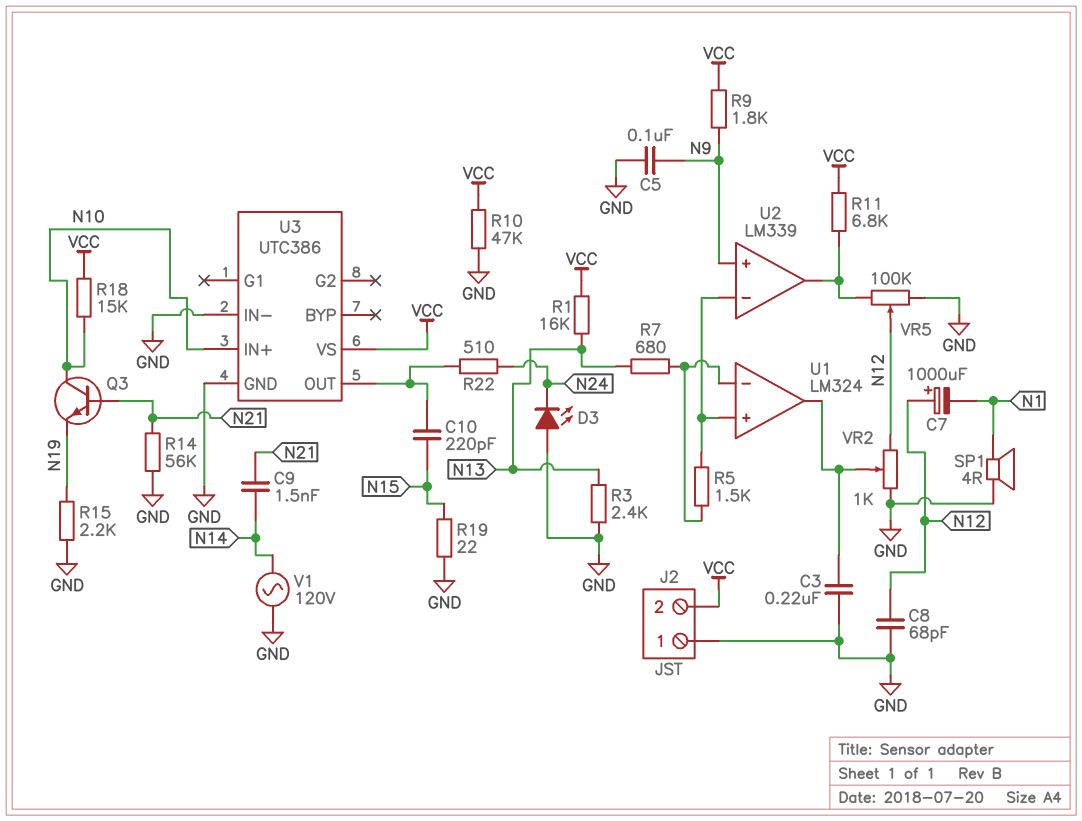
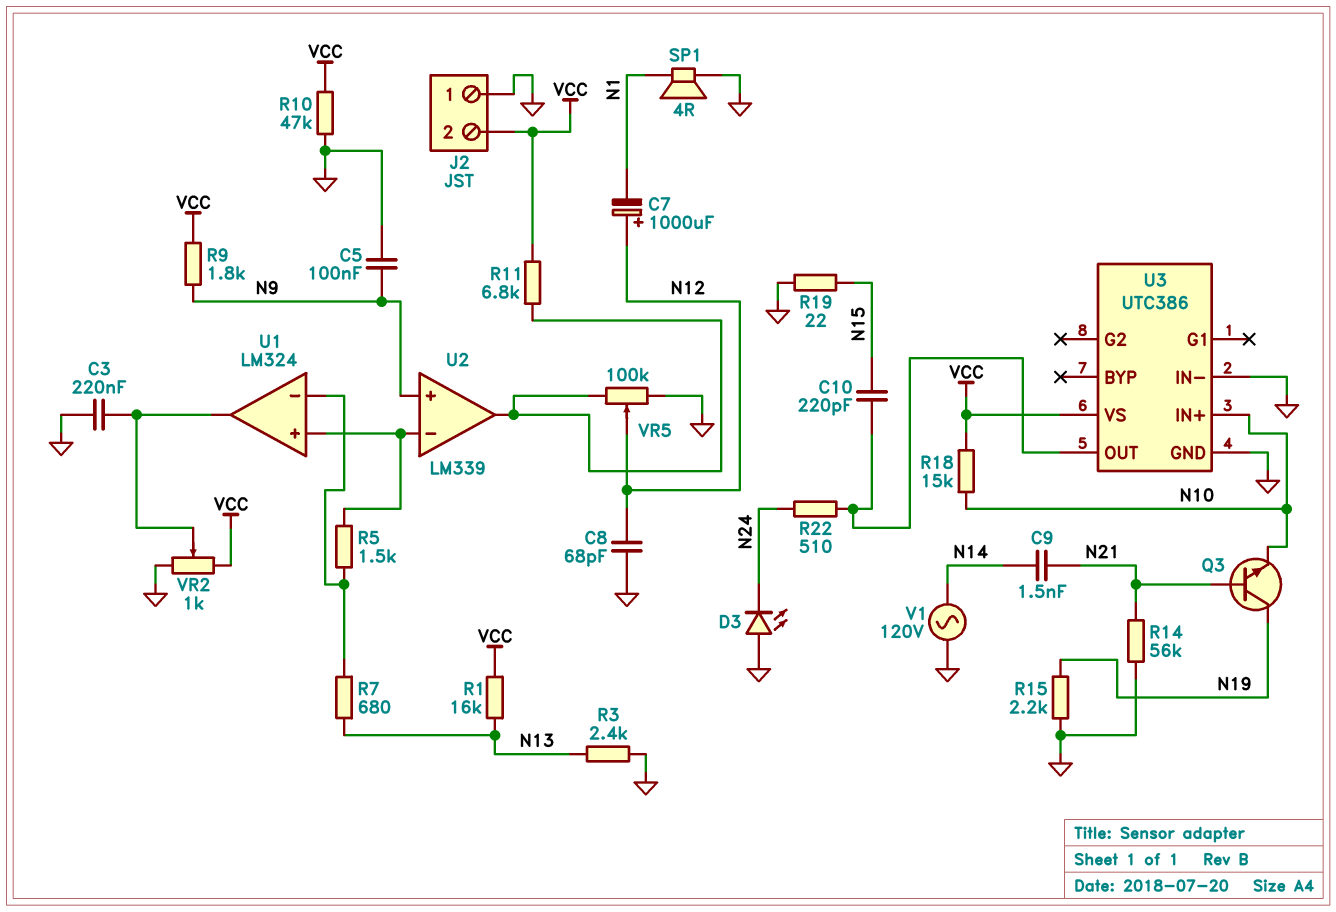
Q3: NPN (B N21, C N10, E N19) -> NPN (B N21, C N19, E N10)
VR2: 1k (GND, N12, wiper U1/out) -> 1k (GND, VCC, wiper U1/out)

